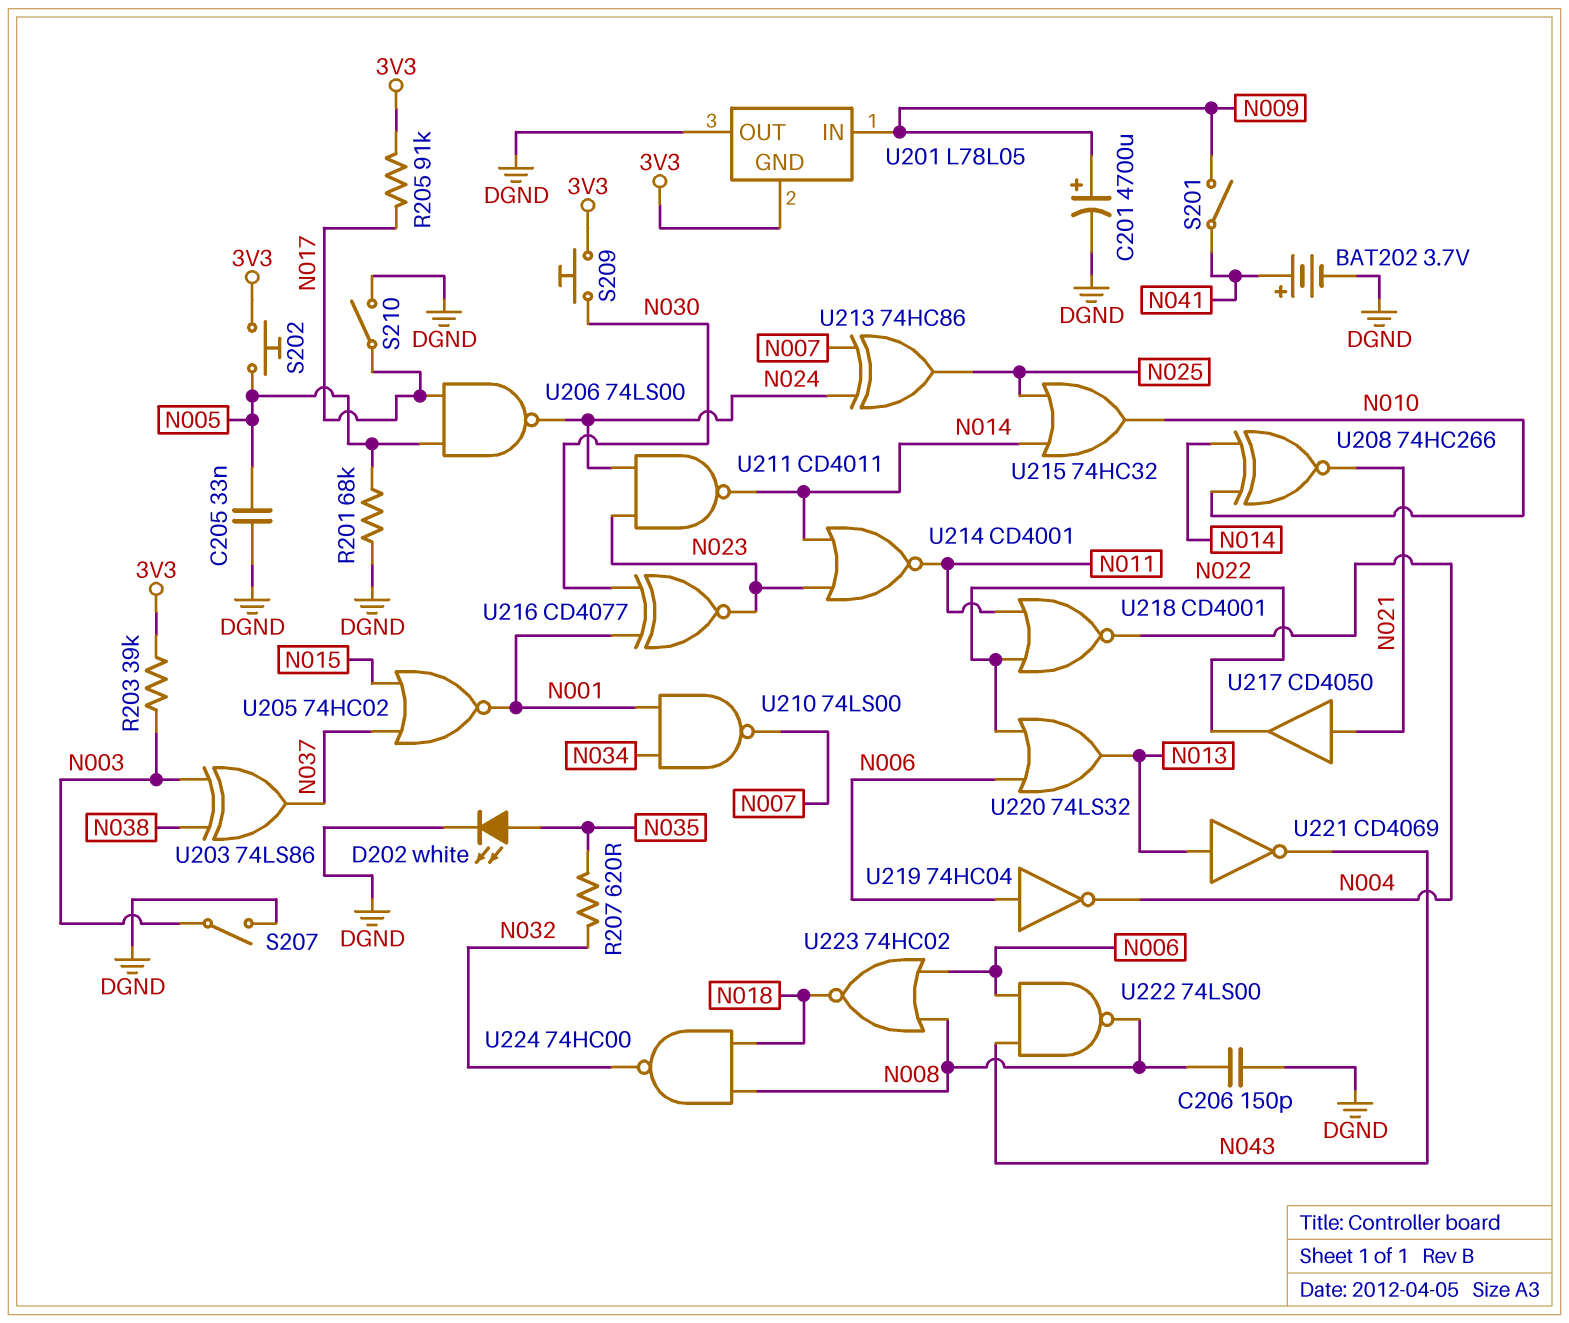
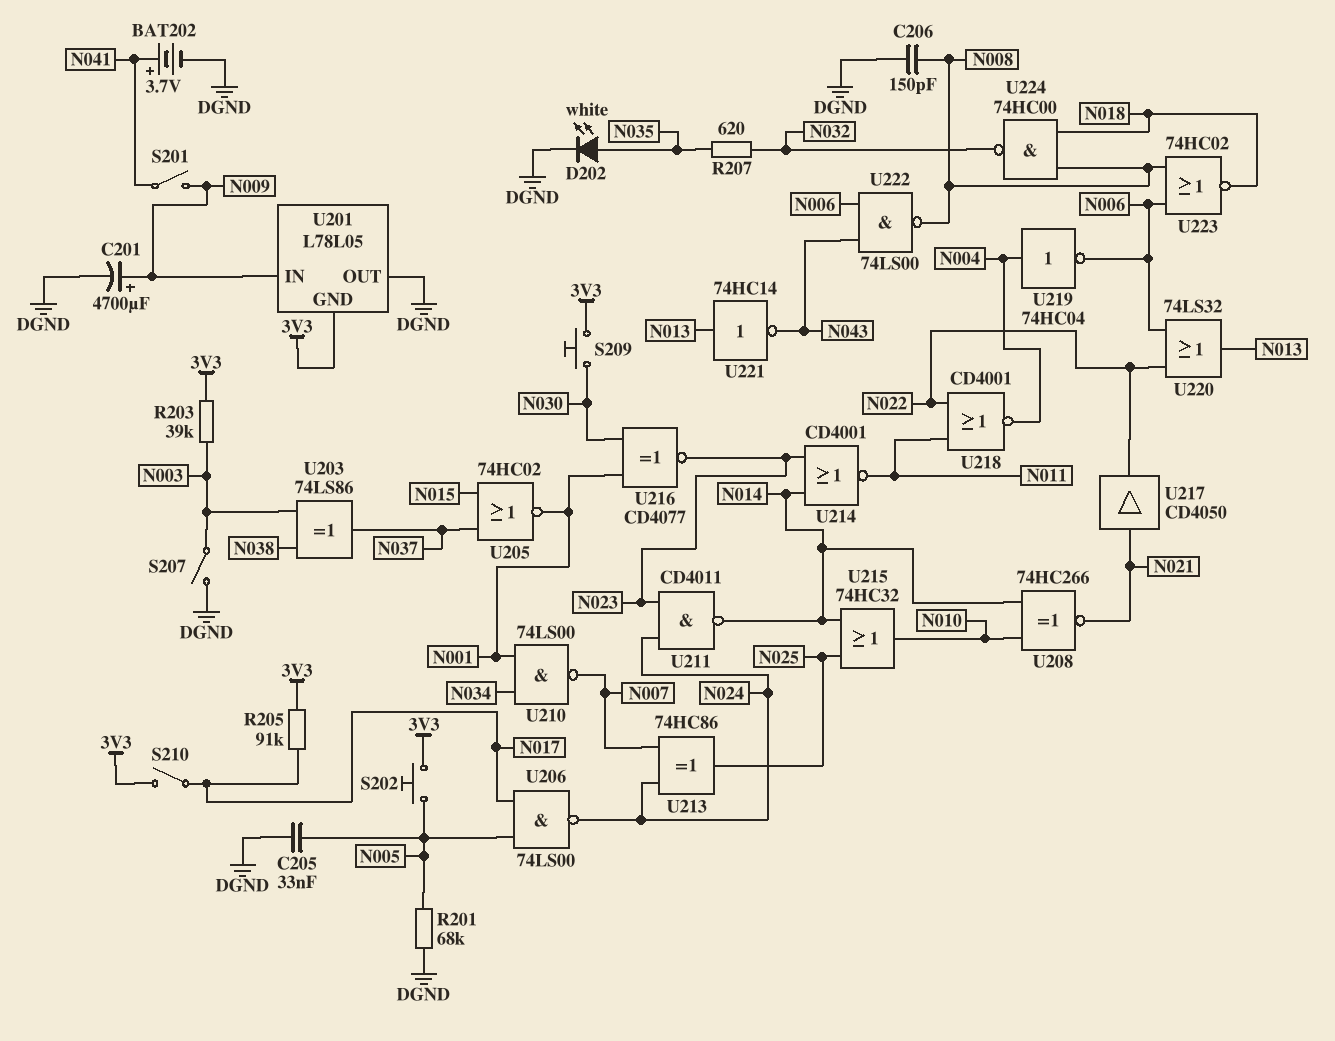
S210: switch (DGND, N017) -> switch (3V3, N017)
U219: NOT 74HC04 (in N006, out N004) -> NOT 74HC04 (in N004, out N006)
U221: NOT CD4069 (in N013, out N043) -> NOT 74HC14 (in N013, out N043)

